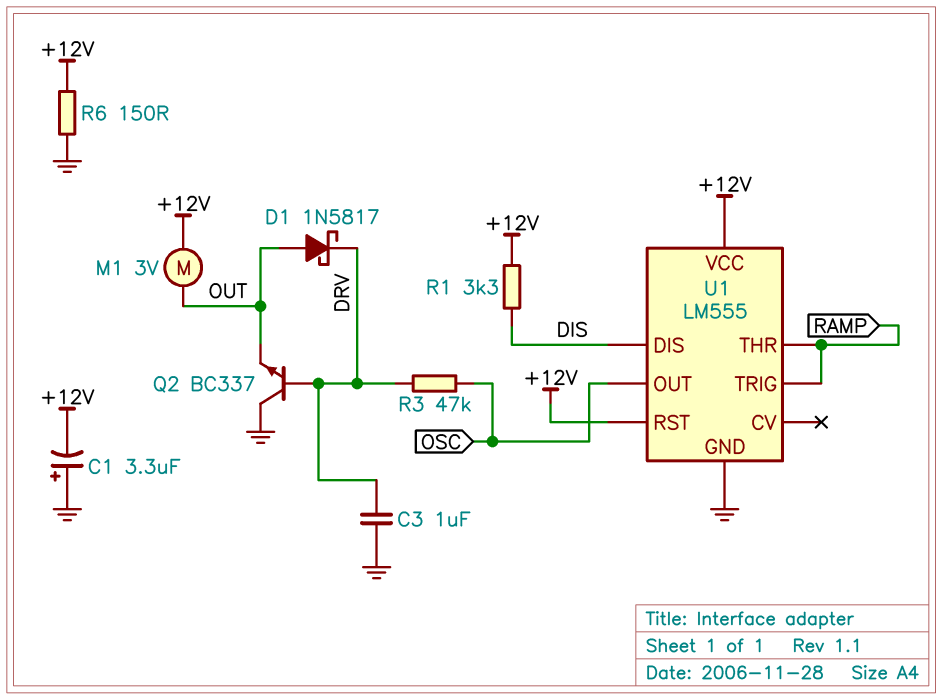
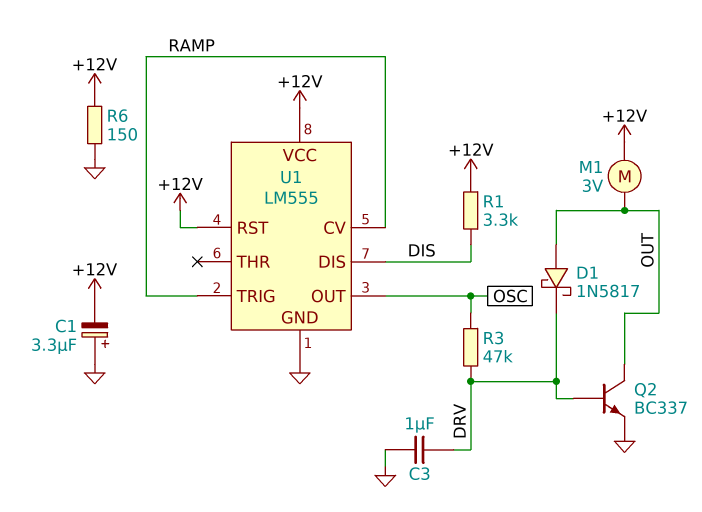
Q2: NPN BC337 (B DRV, C GND, E OUT) -> NPN BC337 (B DRV, C OUT, E GND)
U1 pin CV: none -> RAMP
U1 pin THR: RAMP -> none

